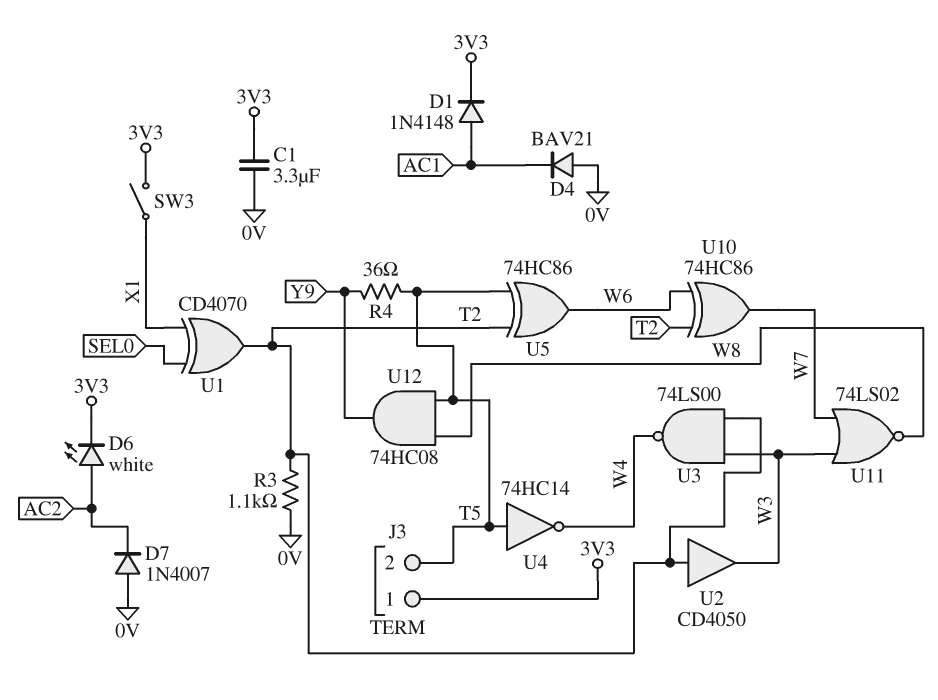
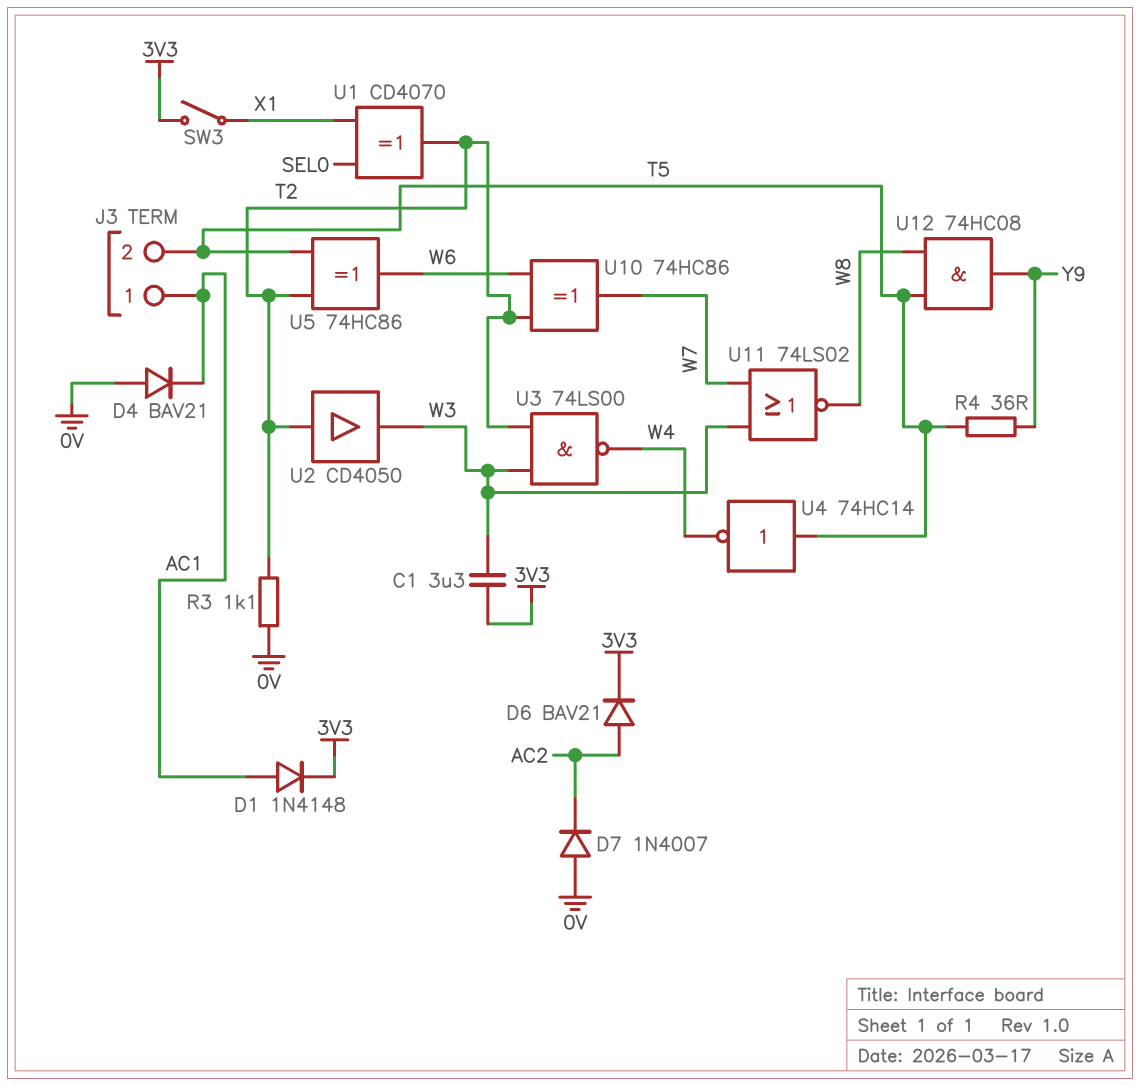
C1: 3.3uF (0V, 3V3) -> 3.3uF (3V3, W3)
D6: LED white (A AC2, K 3V3) -> diode BAV21 (A AC2, K 3V3)
J3 pin 1: 3V3 -> AC1

